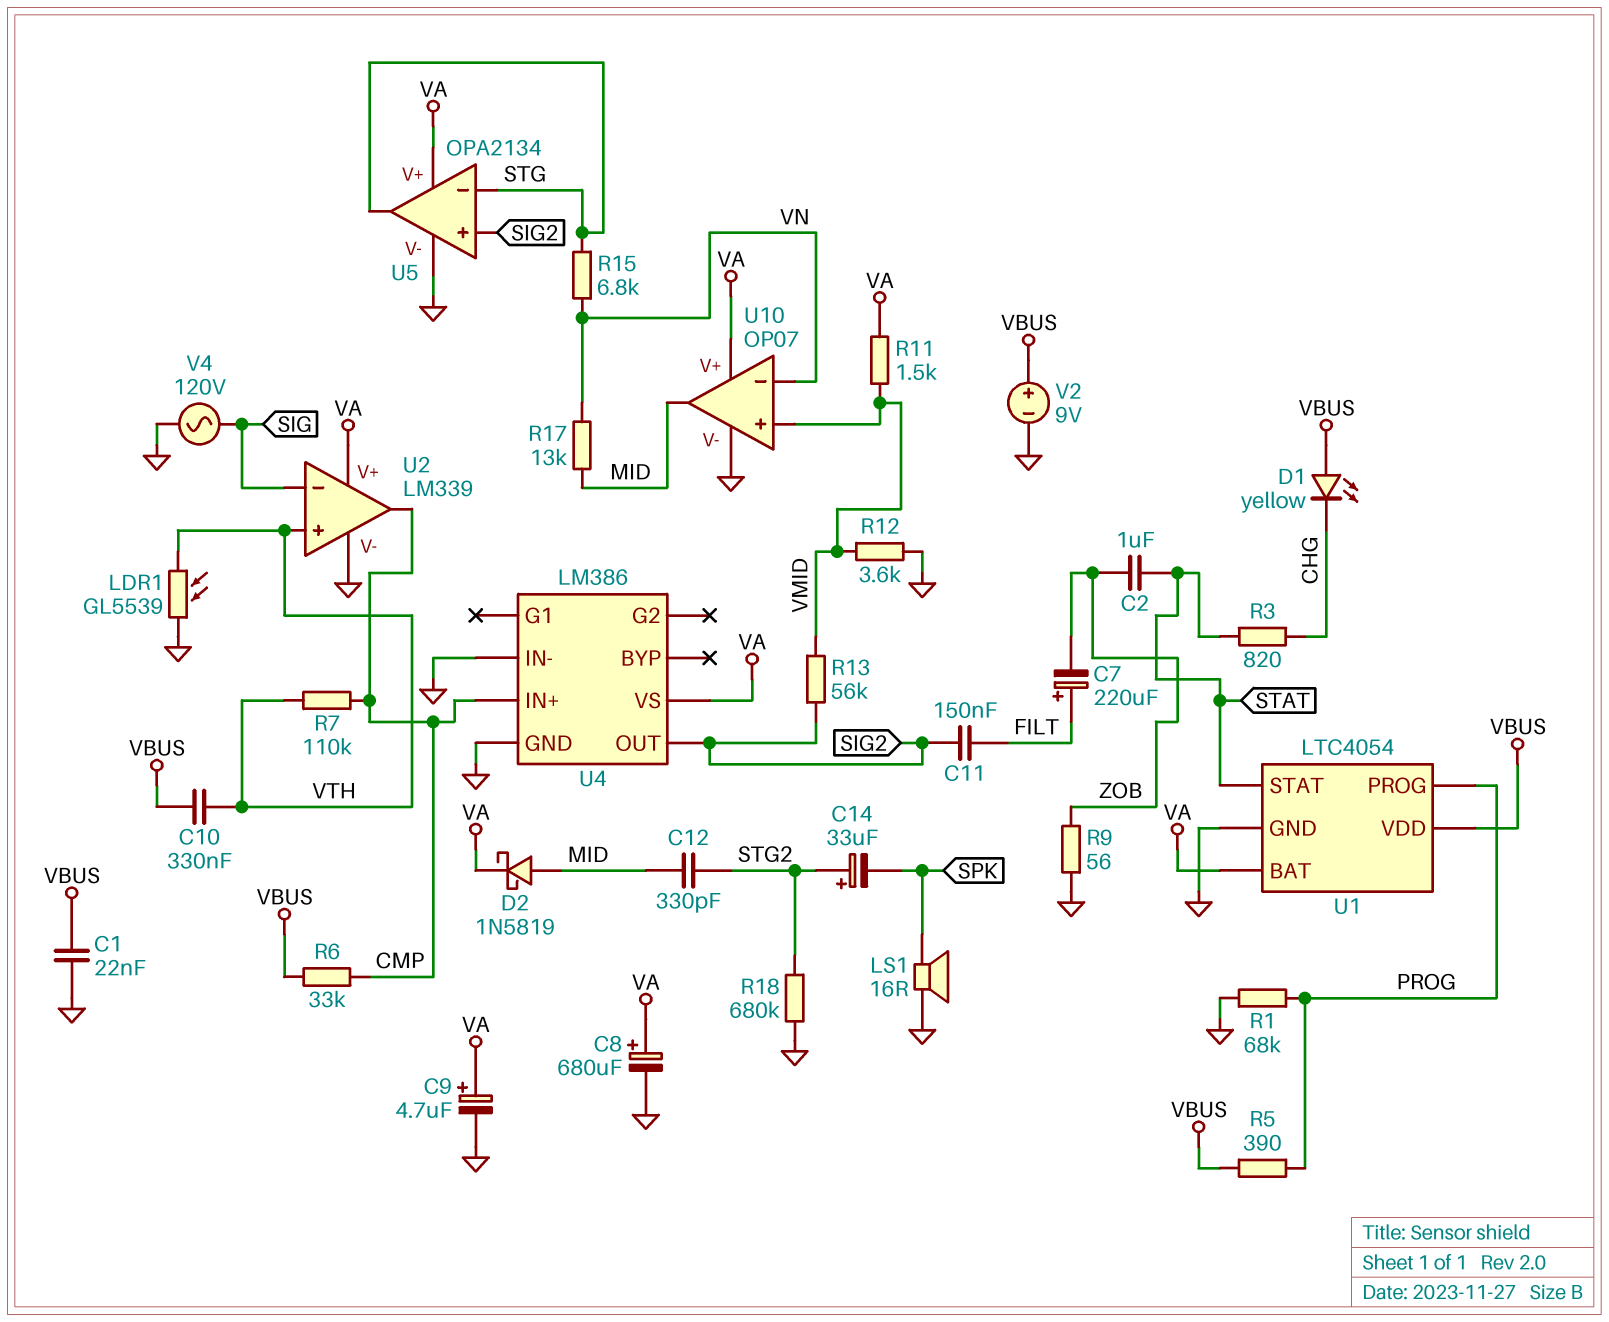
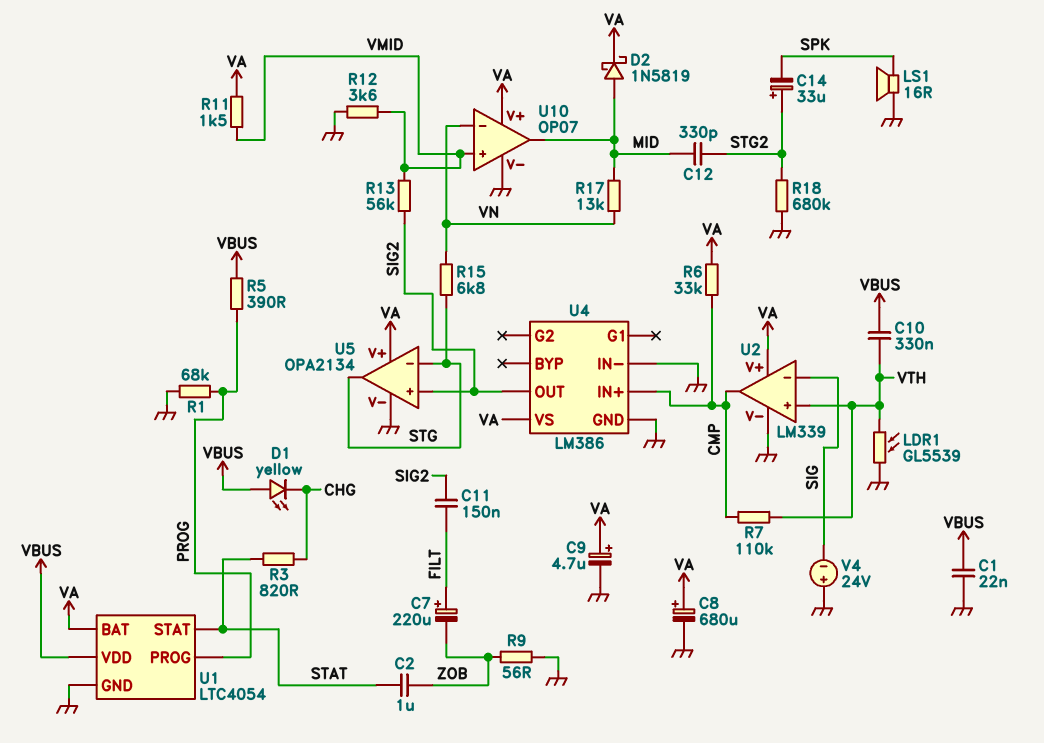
R6: 33k (CMP, VBUS) -> 33k (CMP, VA)
V2: 9V (plus VBUS, minus GND) -> none
V4: AC 120V (GND, SIG) -> 24V (plus GND, minus SIG)

